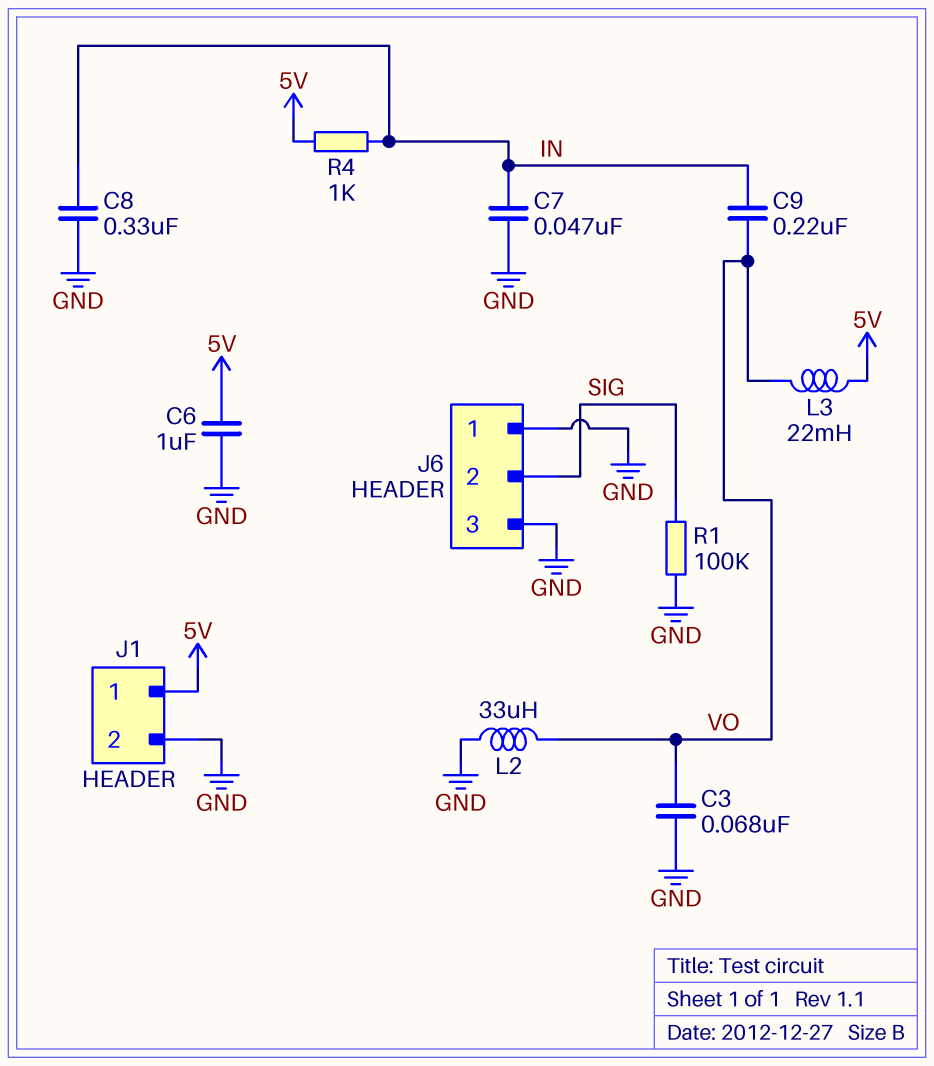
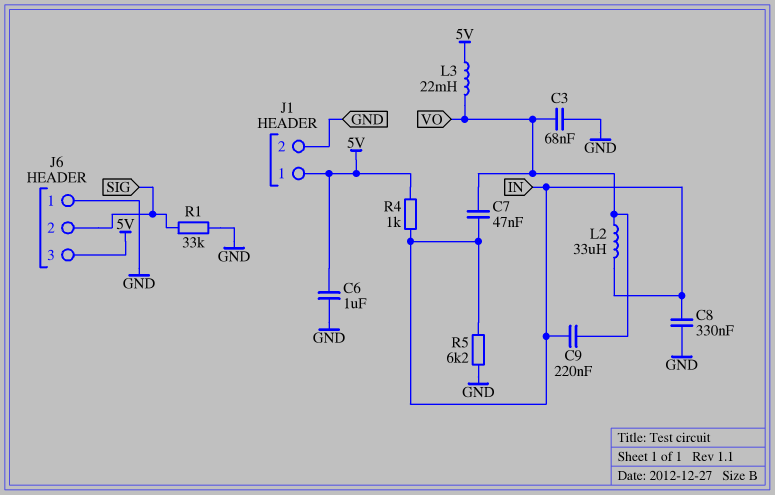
C7: 47nF (GND, IN) -> 47nF (IN, VO)
J6 pin 3: GND -> 5V
L2: 33uH (GND, VO) -> 33uH (IN, VO)
R1: 100k (GND, SIG) -> 33k (GND, SIG)
R5: none -> 6.2k (GND, IN)

